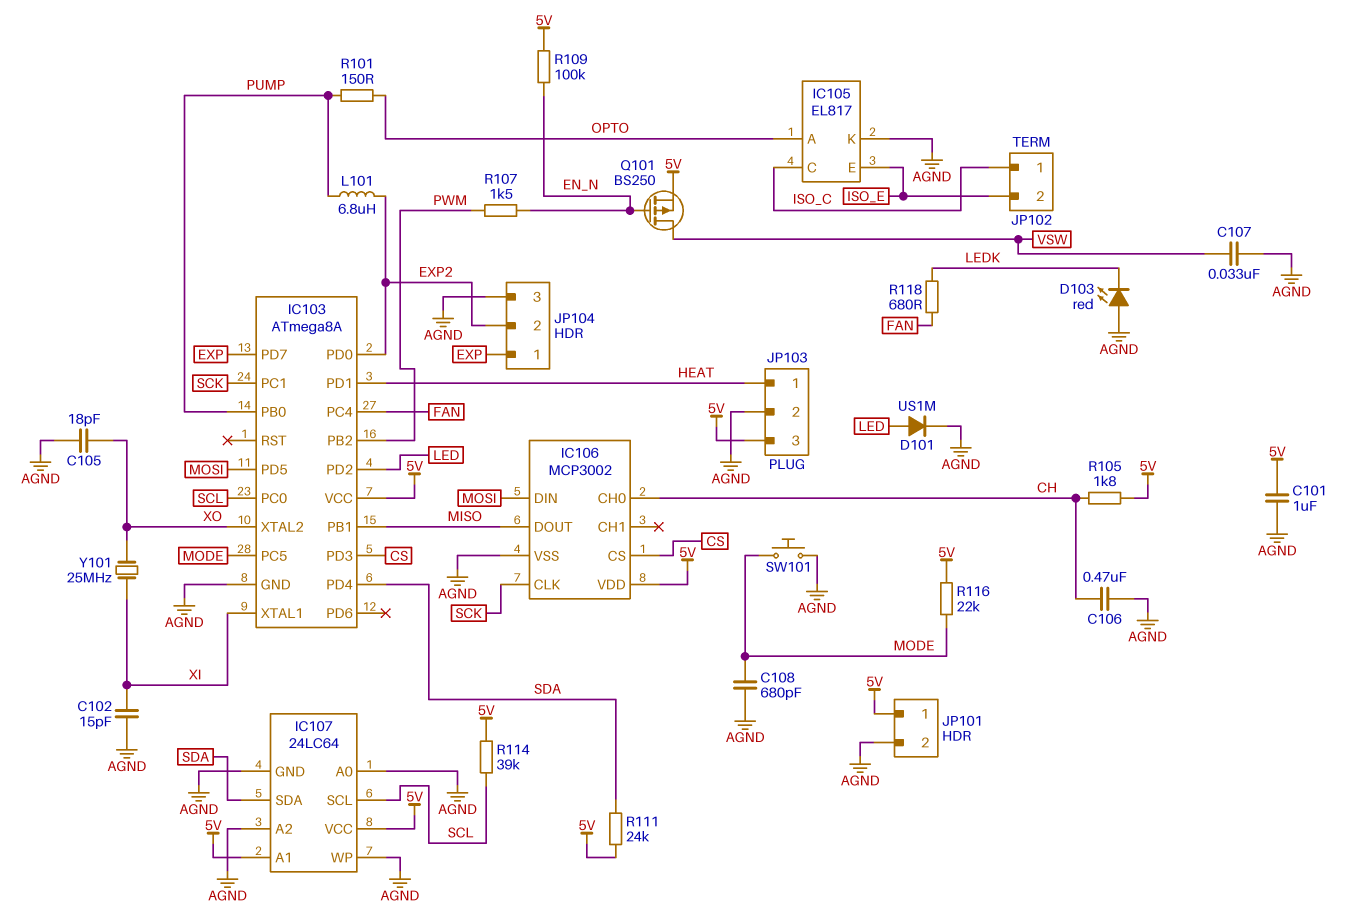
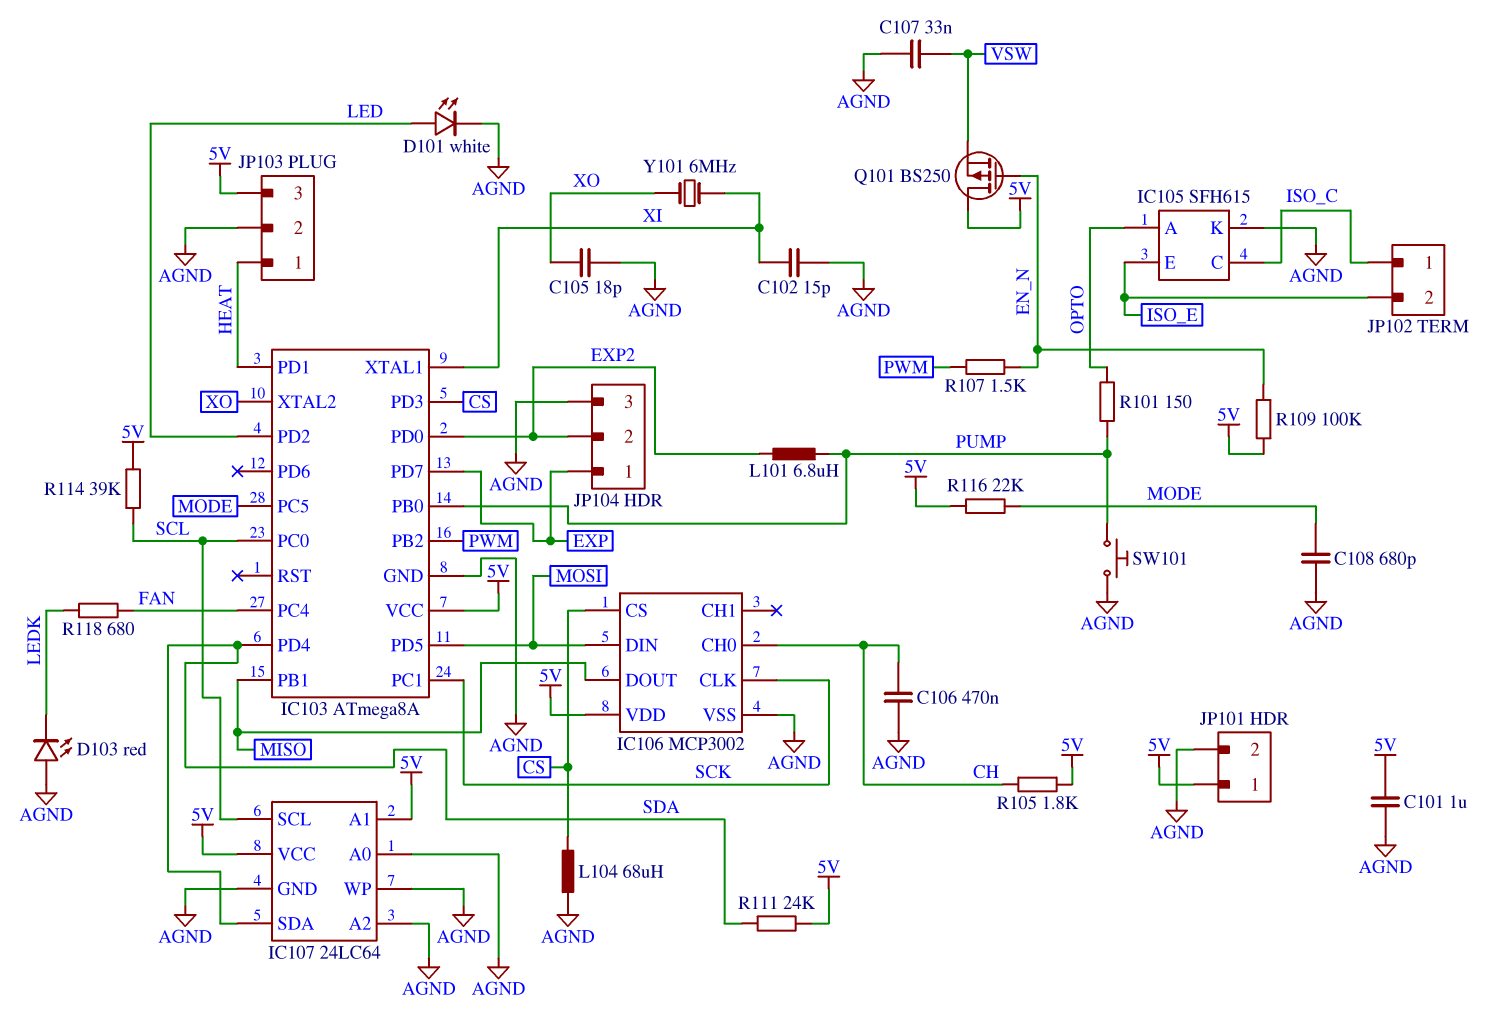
D101: diode US1M (A LED, K AGND) -> LED white (A LED, K AGND)
IC105: EL817 -> SFH615
L104: none -> 68uH (AGND, CS)
Q101: PMOS BS250 (G EN_N, D VSW, S 5V) -> PMOS BS250 (G EN_N, D 5V, S VSW)
SW101: button (AGND, MODE) -> button (AGND, PUMP)
Y101: 25MHz (XI, XO) -> 6MHz (XI, XO)

